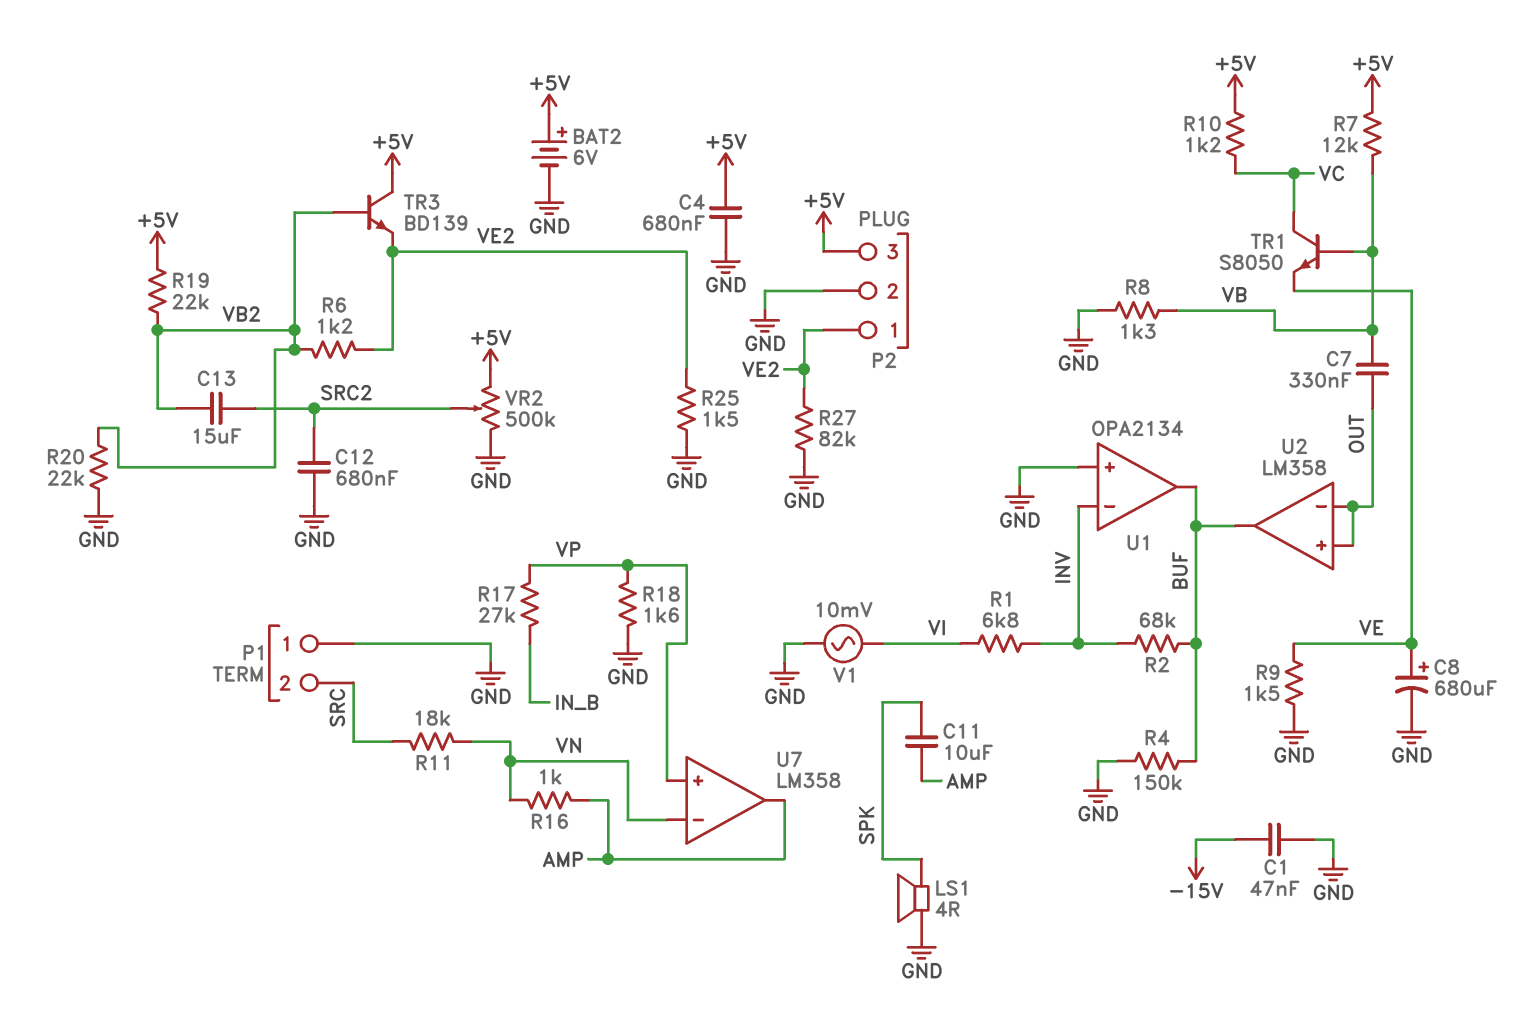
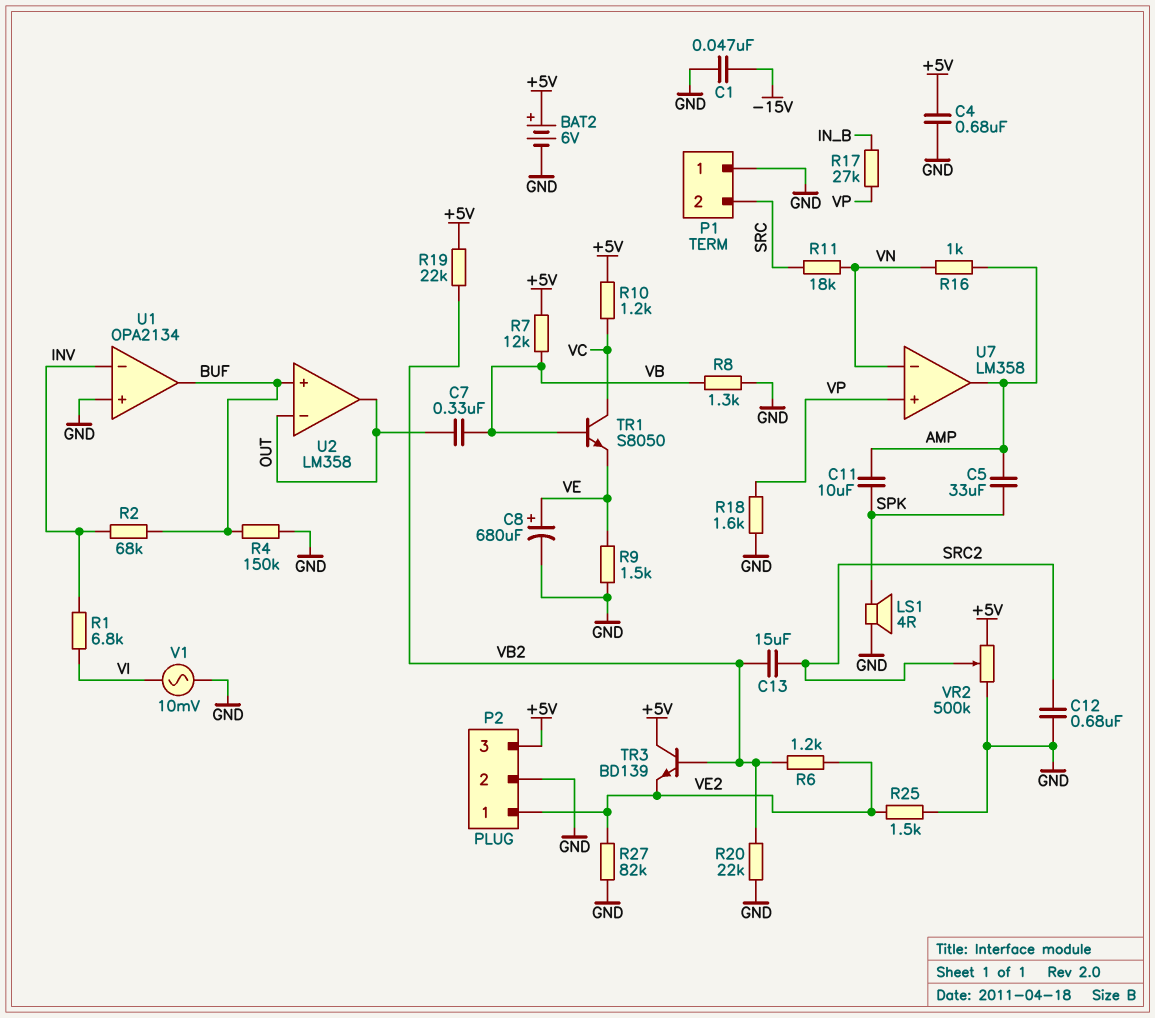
C5: none -> 33uF (AMP, SPK)
U2 pin in+: OUT -> BUF
U2 pin out: BUF -> OUT

